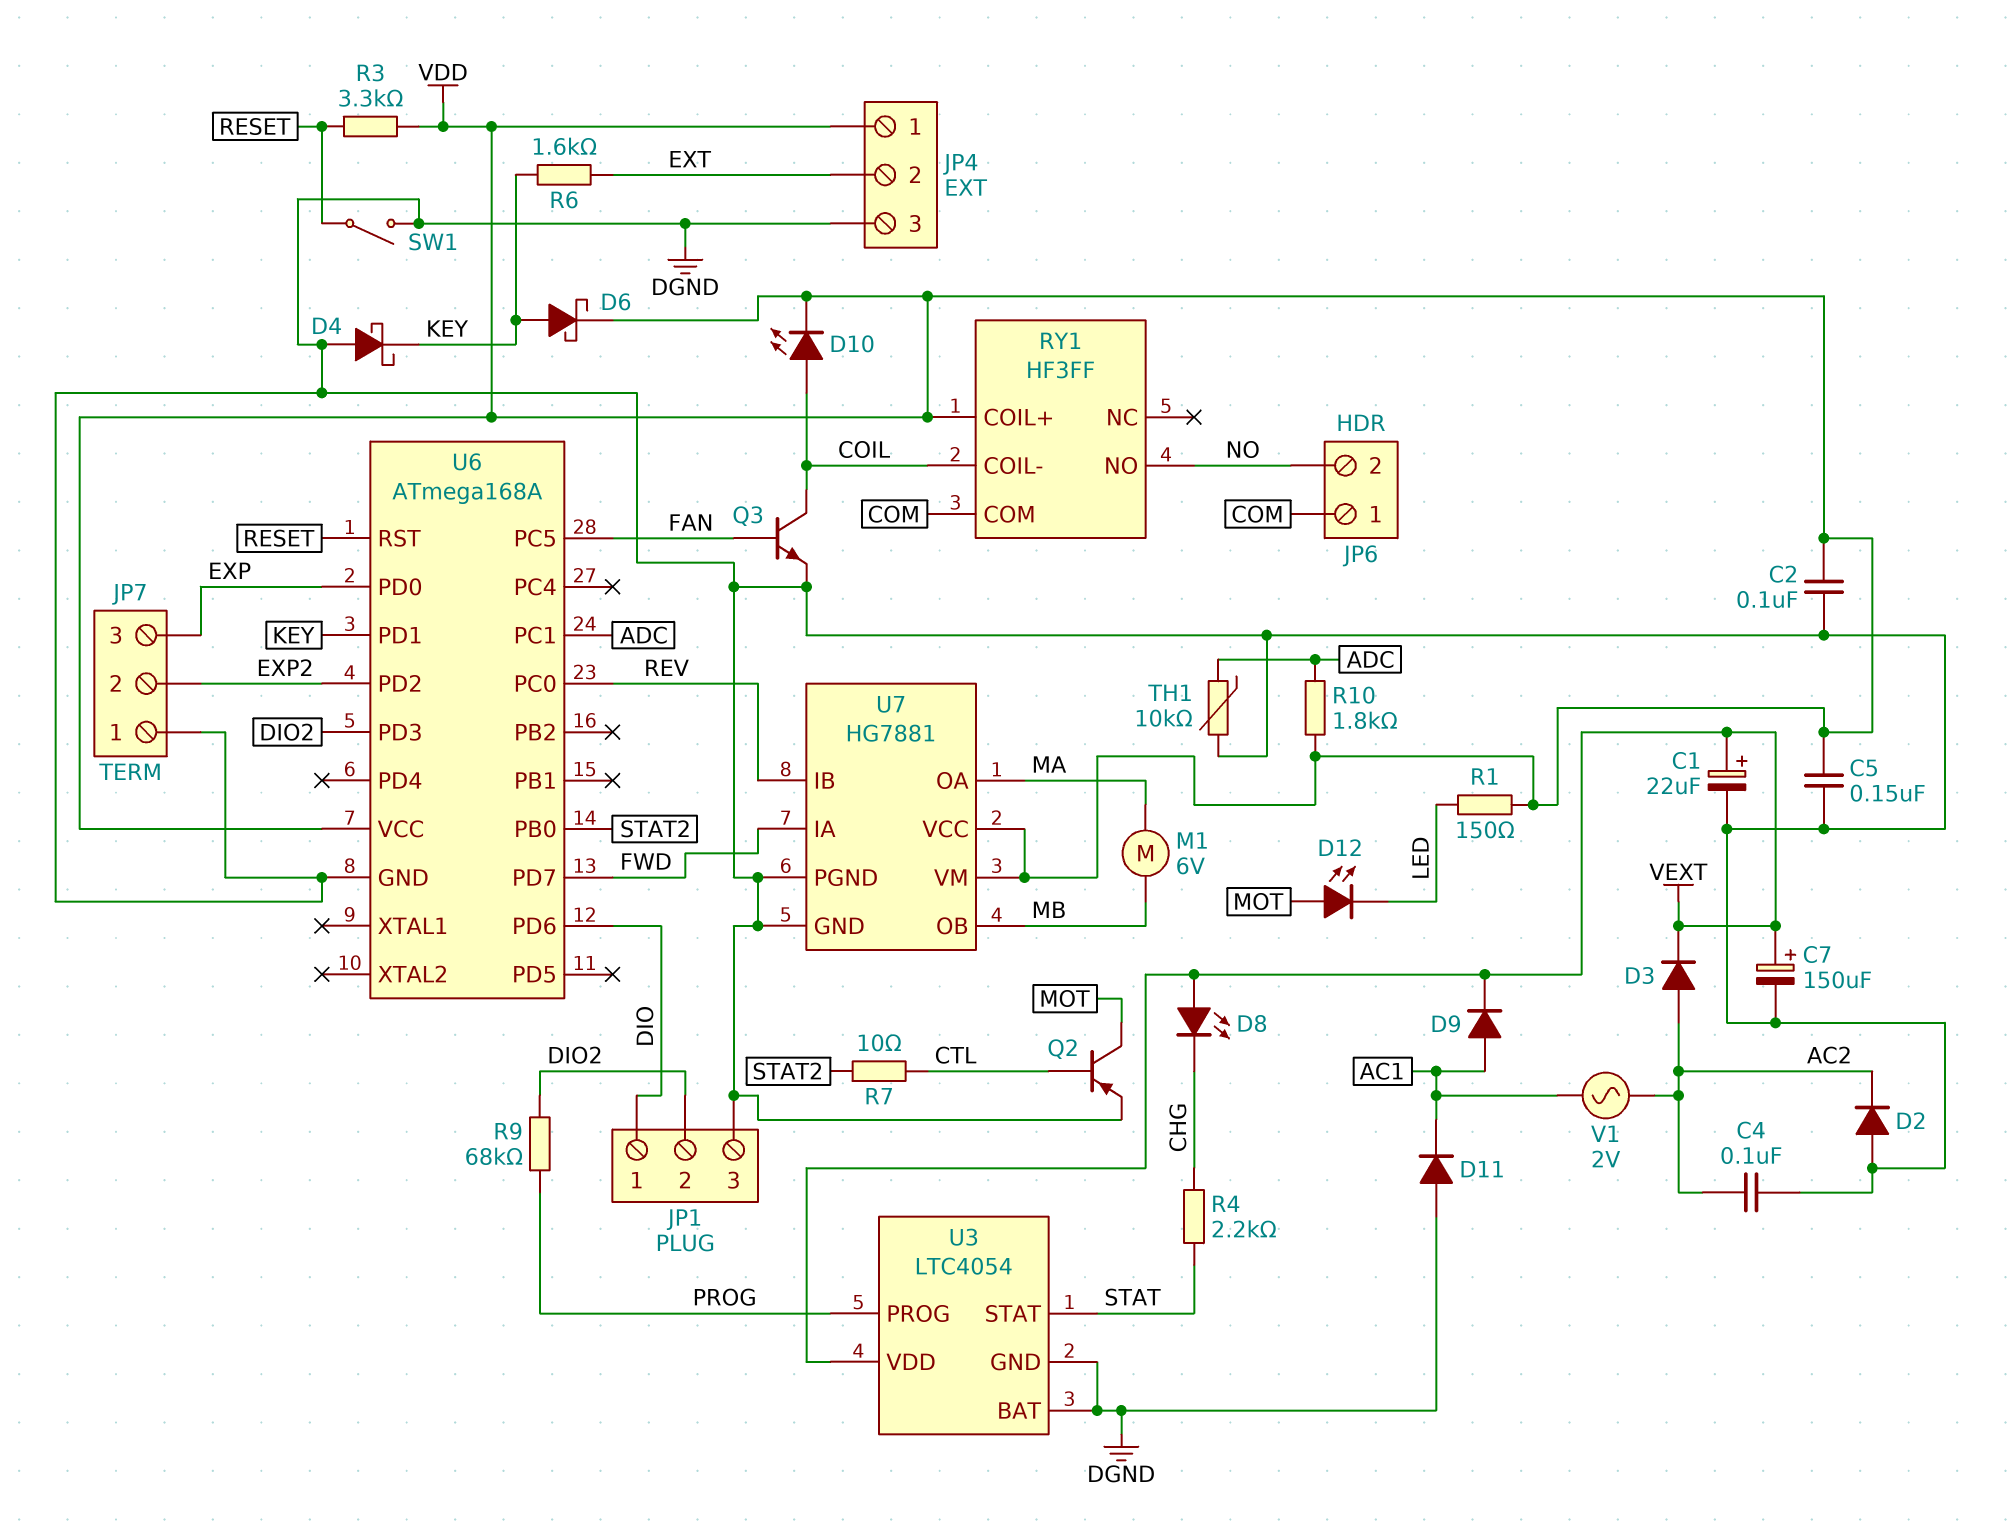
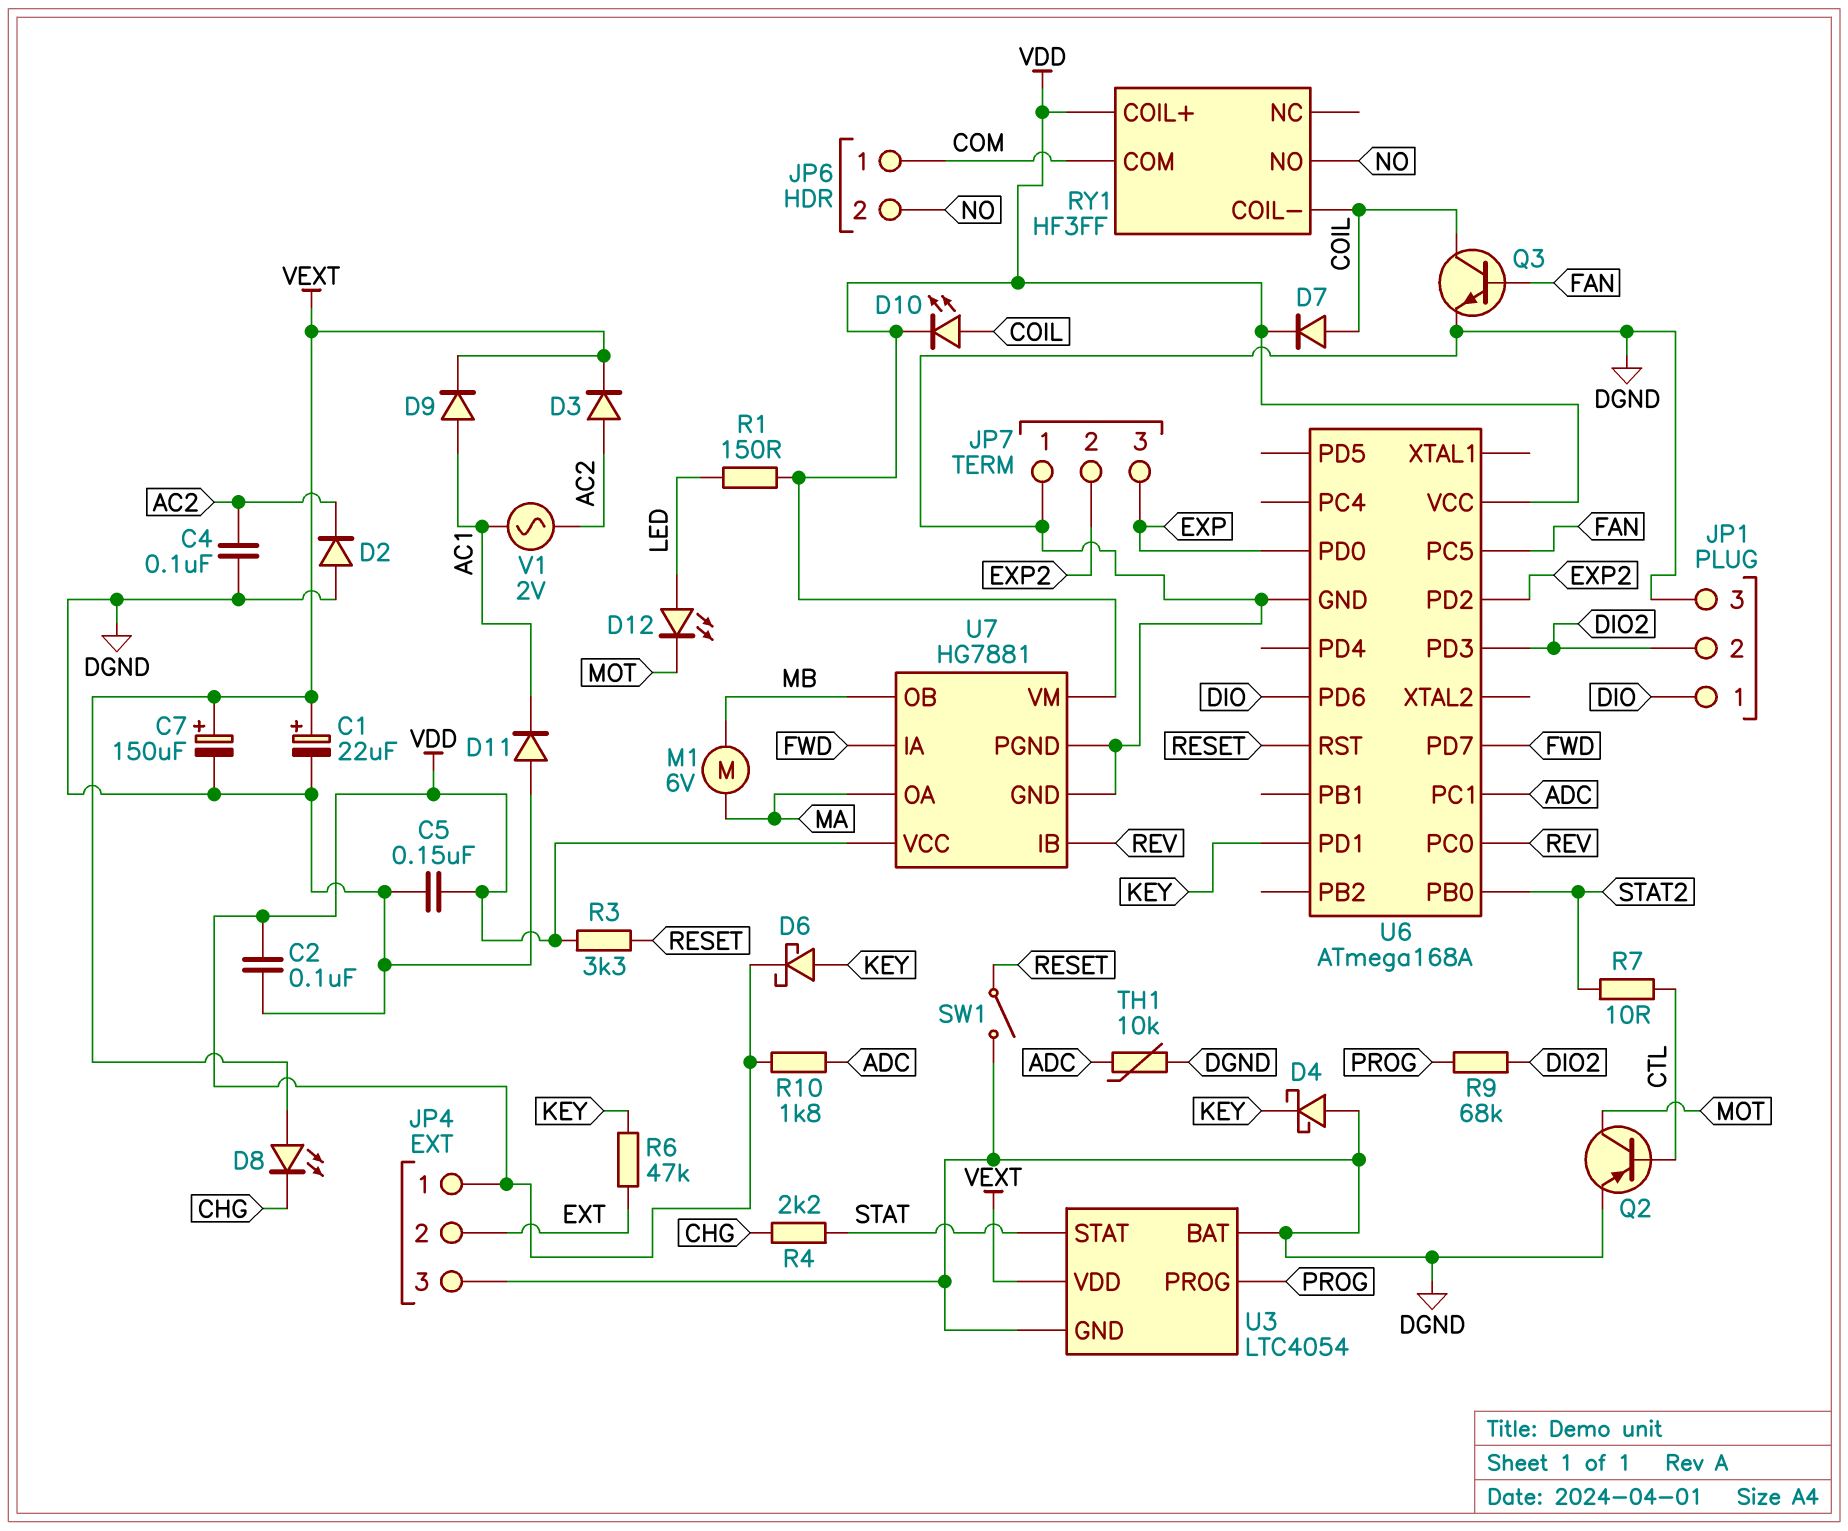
D7: none -> diode (A COIL, K VDD)
D12: LED (A MOT, K LED) -> LED (A LED, K MOT)
R6: 1.6k (EXT, KEY) -> 47k (EXT, KEY)

